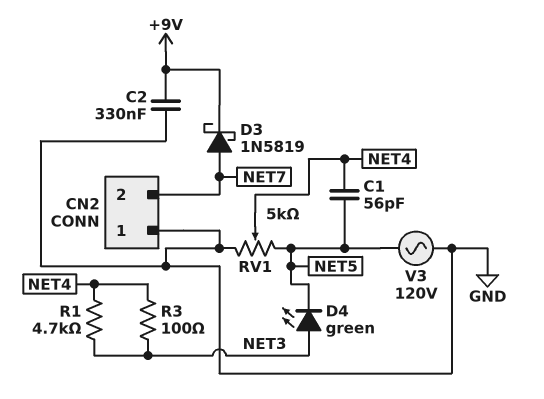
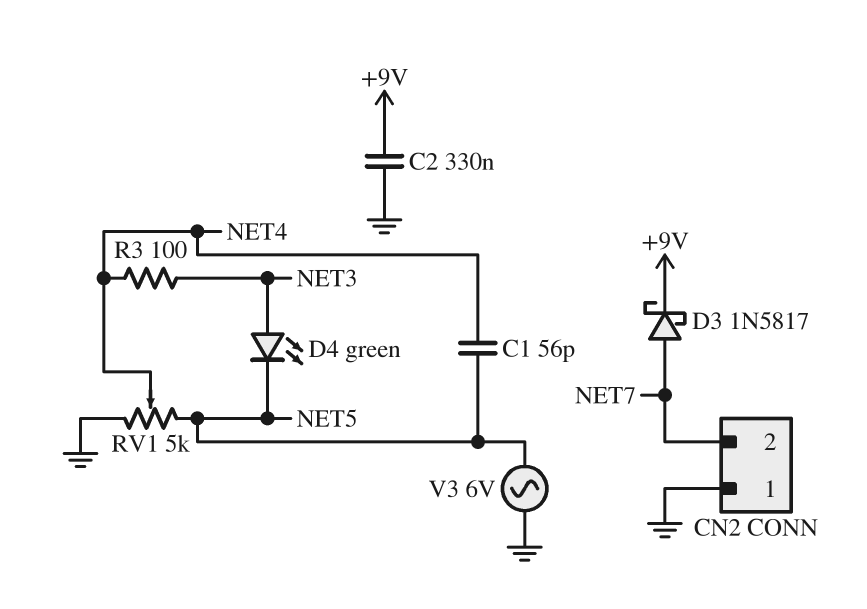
D3: schottky 1N5819 (A NET7, K +9V) -> schottky 1N5817 (A NET7, K +9V)
R1: 4.7k (NET3, NET4) -> none
V3: AC 120V (GND, NET5) -> AC 6V (GND, NET5)

